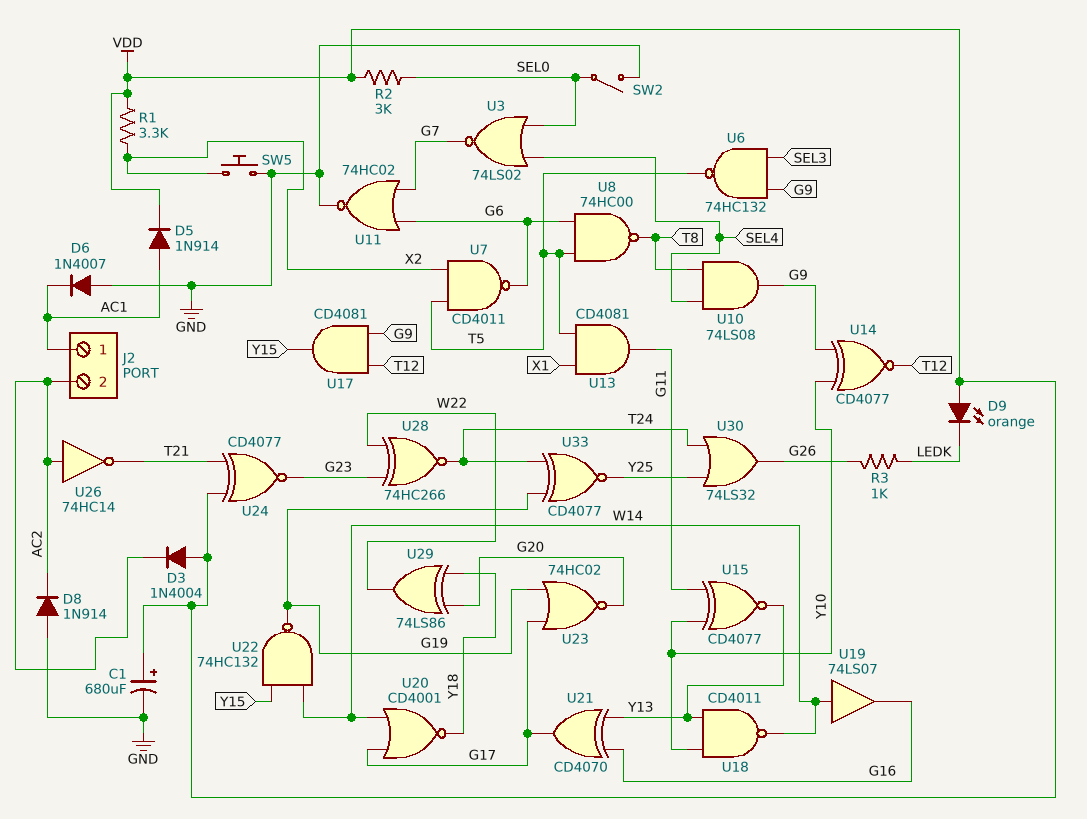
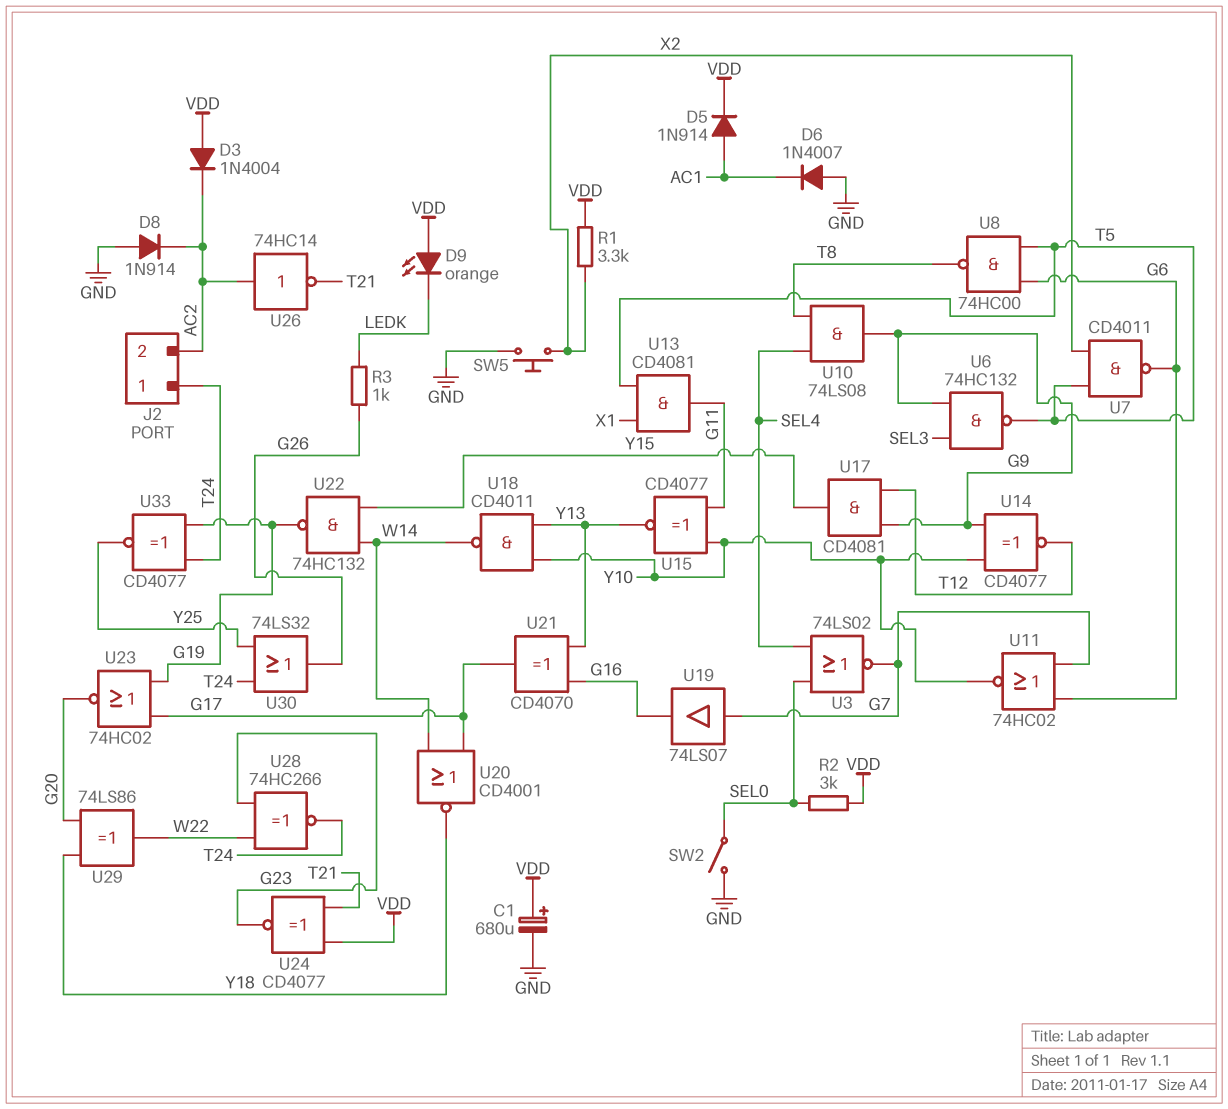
J2 pin 1: AC1 -> T24
U11: NOR 74HC02 (in G6, in G7, out GND) -> NOR 74HC02 (in G6, in G7, out Y10)
U19: buffer 74LS07 (in W14, out G16) -> buffer 74LS07 (in G7, out G16)

